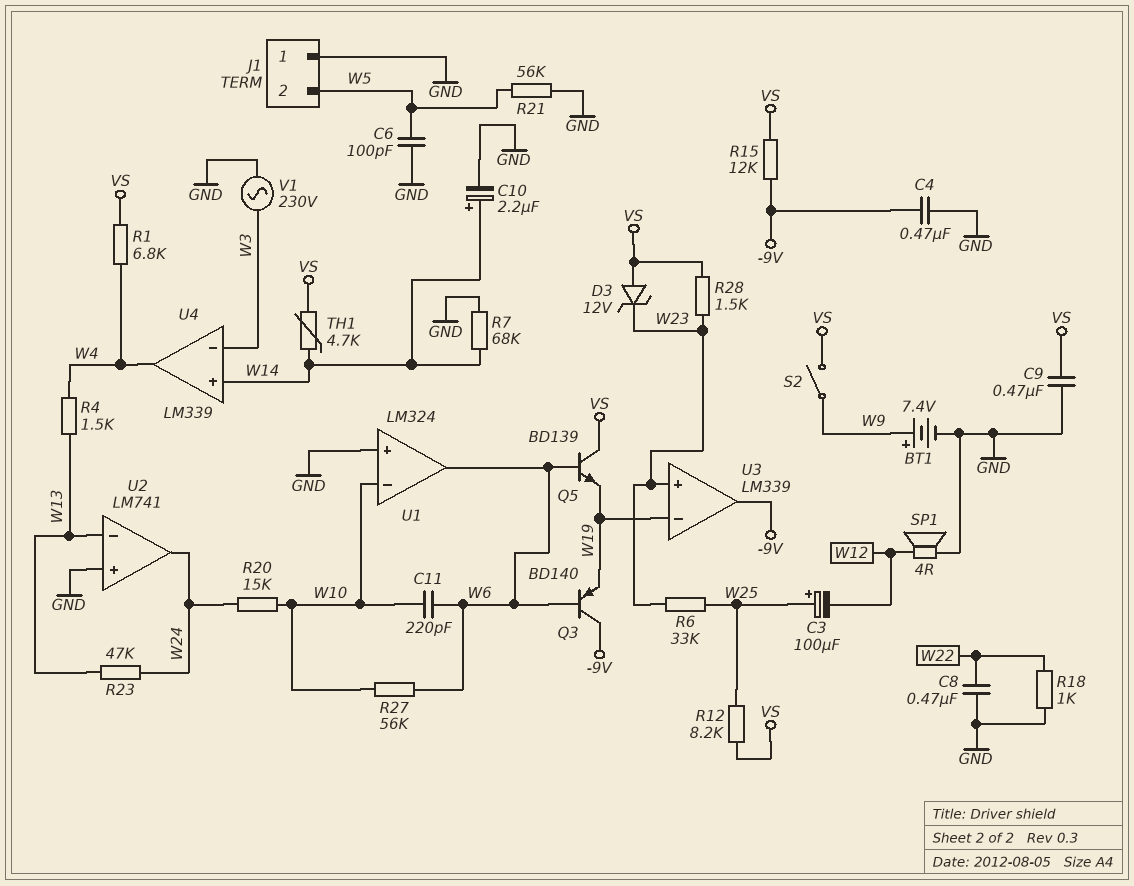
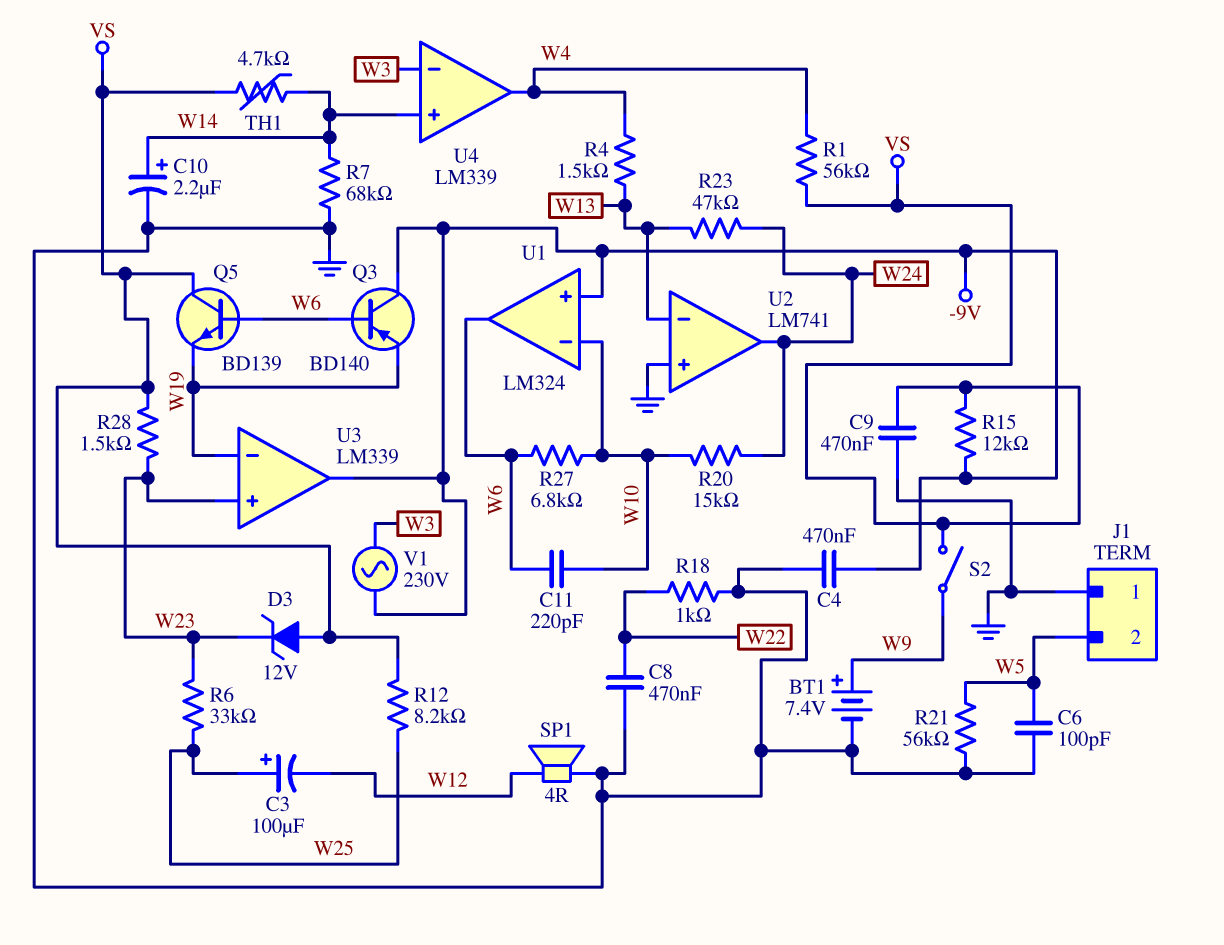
R1: 6.8k (VS, W4) -> 56k (VS, W4)
R27: 56k (W6, W10) -> 6.8k (W6, W10)
U1 pin in+: GND -> -9V
V1: AC 230V (GND, W3) -> AC 230V (-9V, W3)

